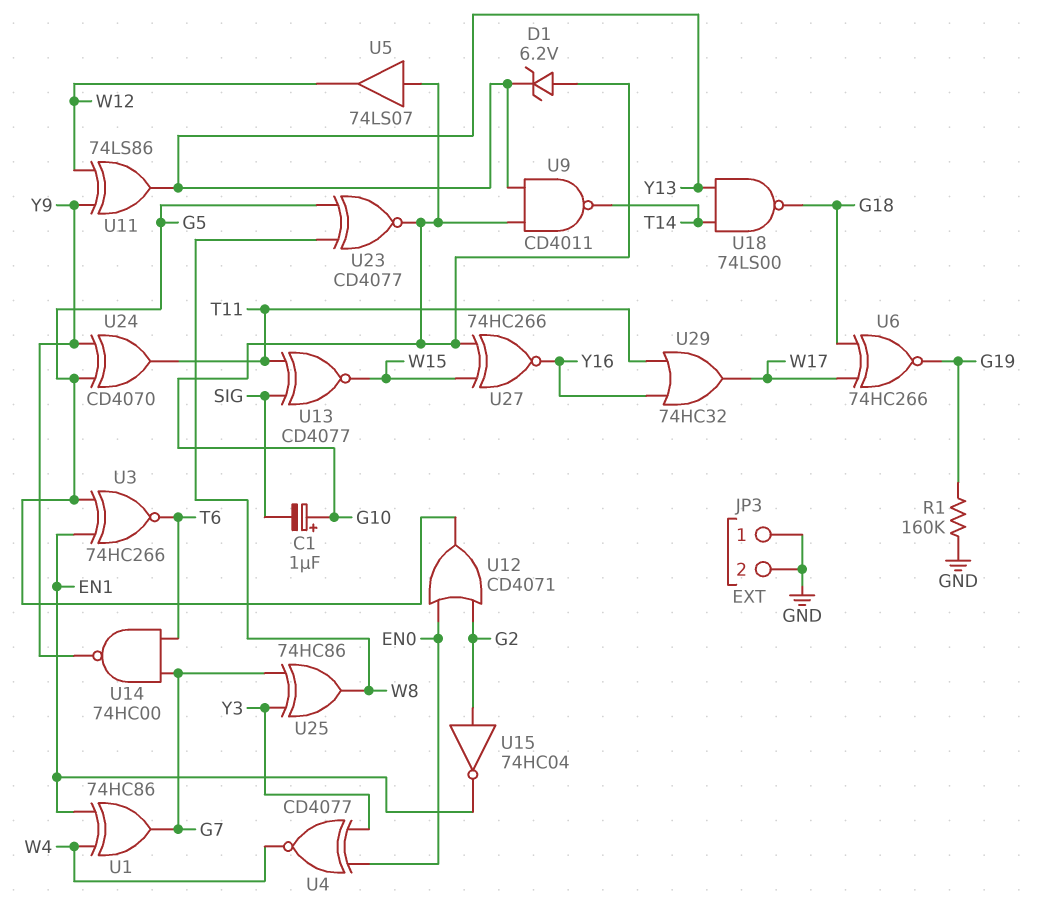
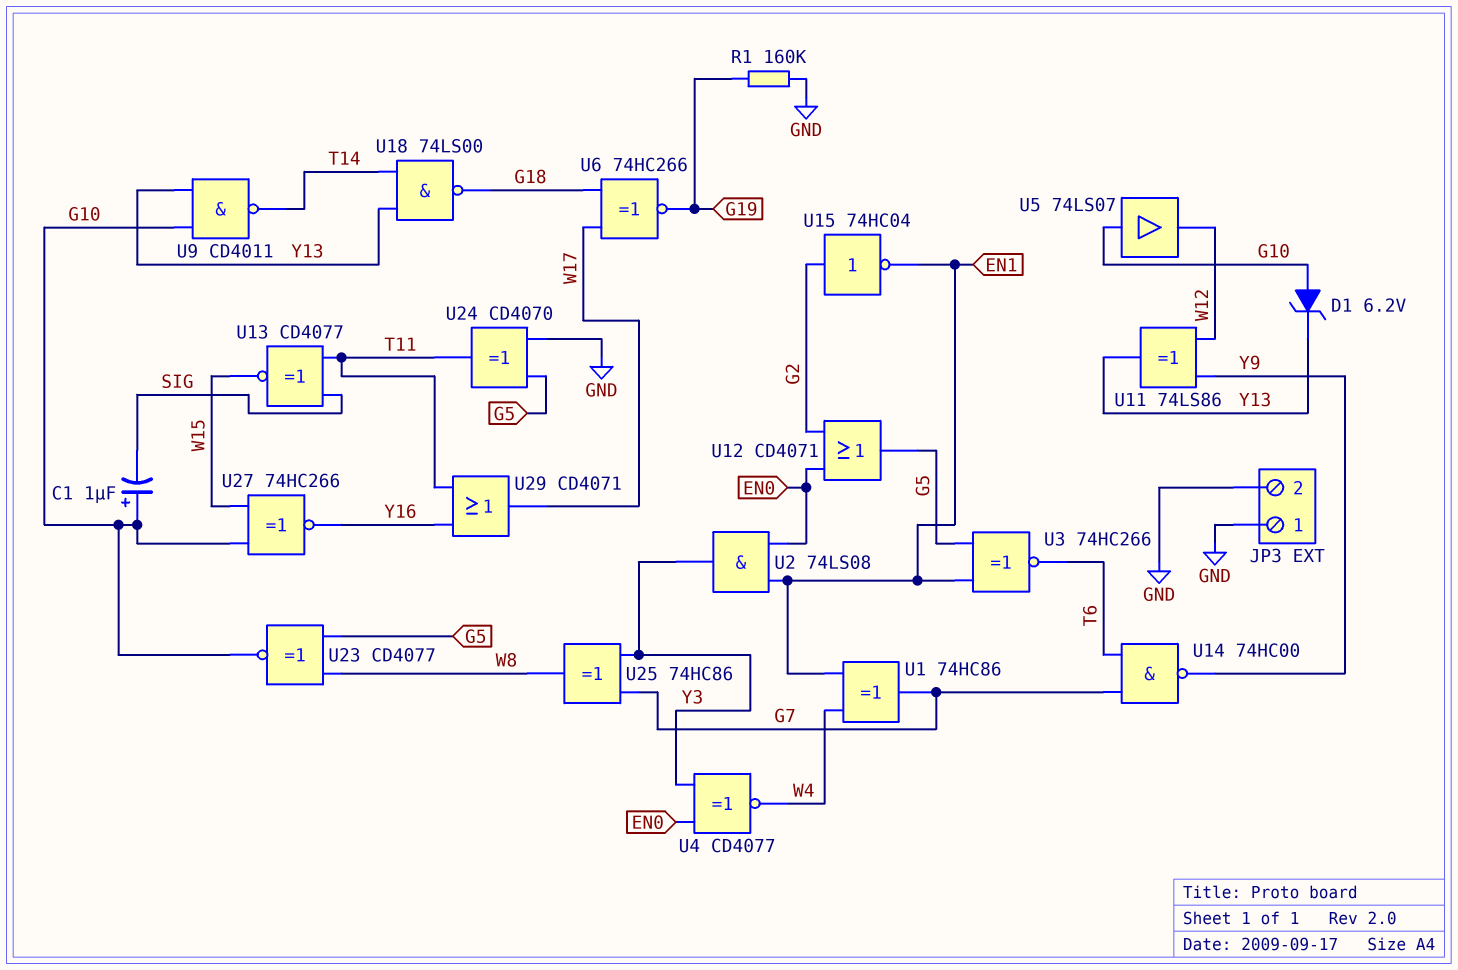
U2: none -> AND 74LS08 (in EN0, in EN1, out Y3)
U24: XOR CD4070 (in G5, in Y9, out T11) -> XOR CD4070 (in G5, in GND, out T11)
U29: OR 74HC32 (in T11, in Y16, out W17) -> OR CD4071 (in T11, in Y16, out W17)

